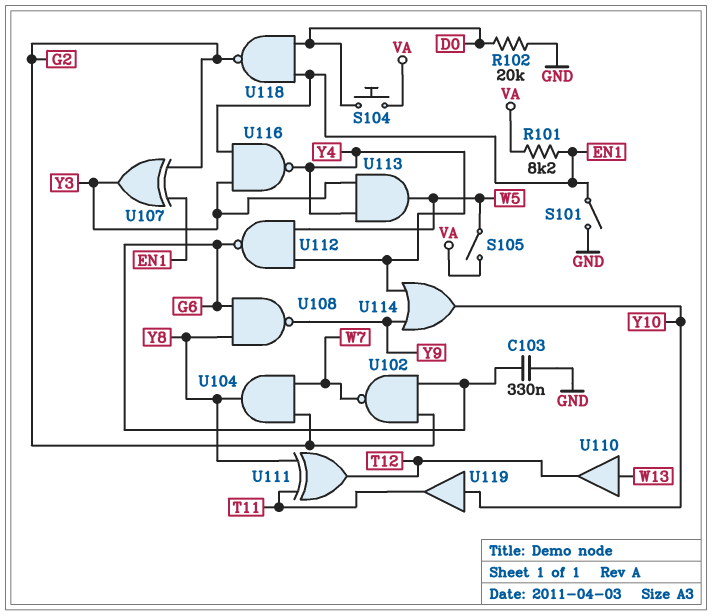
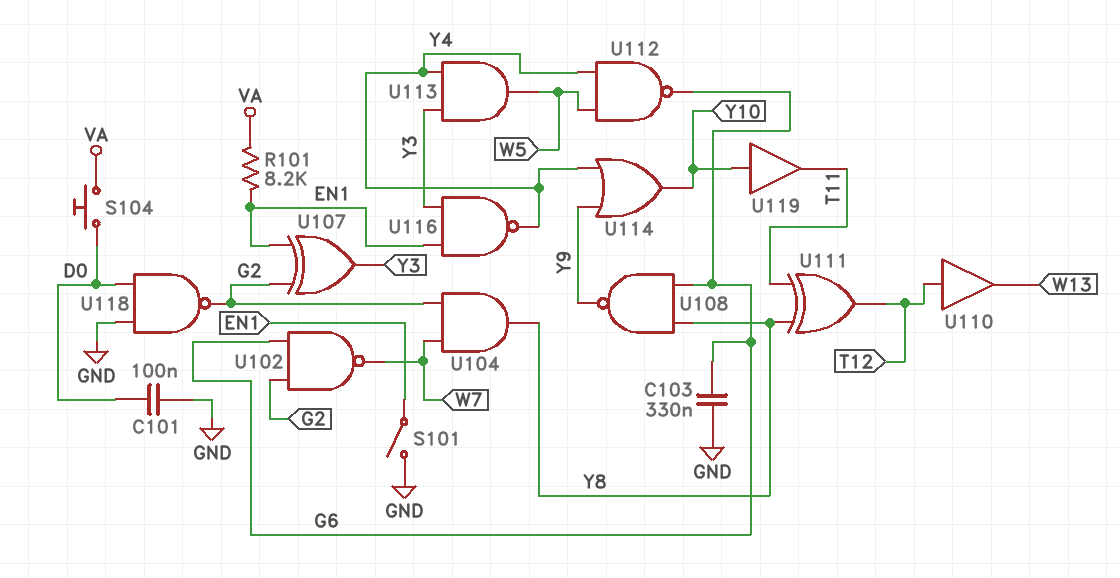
C101: none -> 100nF (D0, GND)
R102: 20k (D0, GND) -> none
S105: switch (VA, W5) -> none
U110: buffer (in W13, out T12) -> buffer (in T12, out W13)
U118: NAND (in D0, in EN1, out G2) -> NAND (in D0, in GND, out G2)

